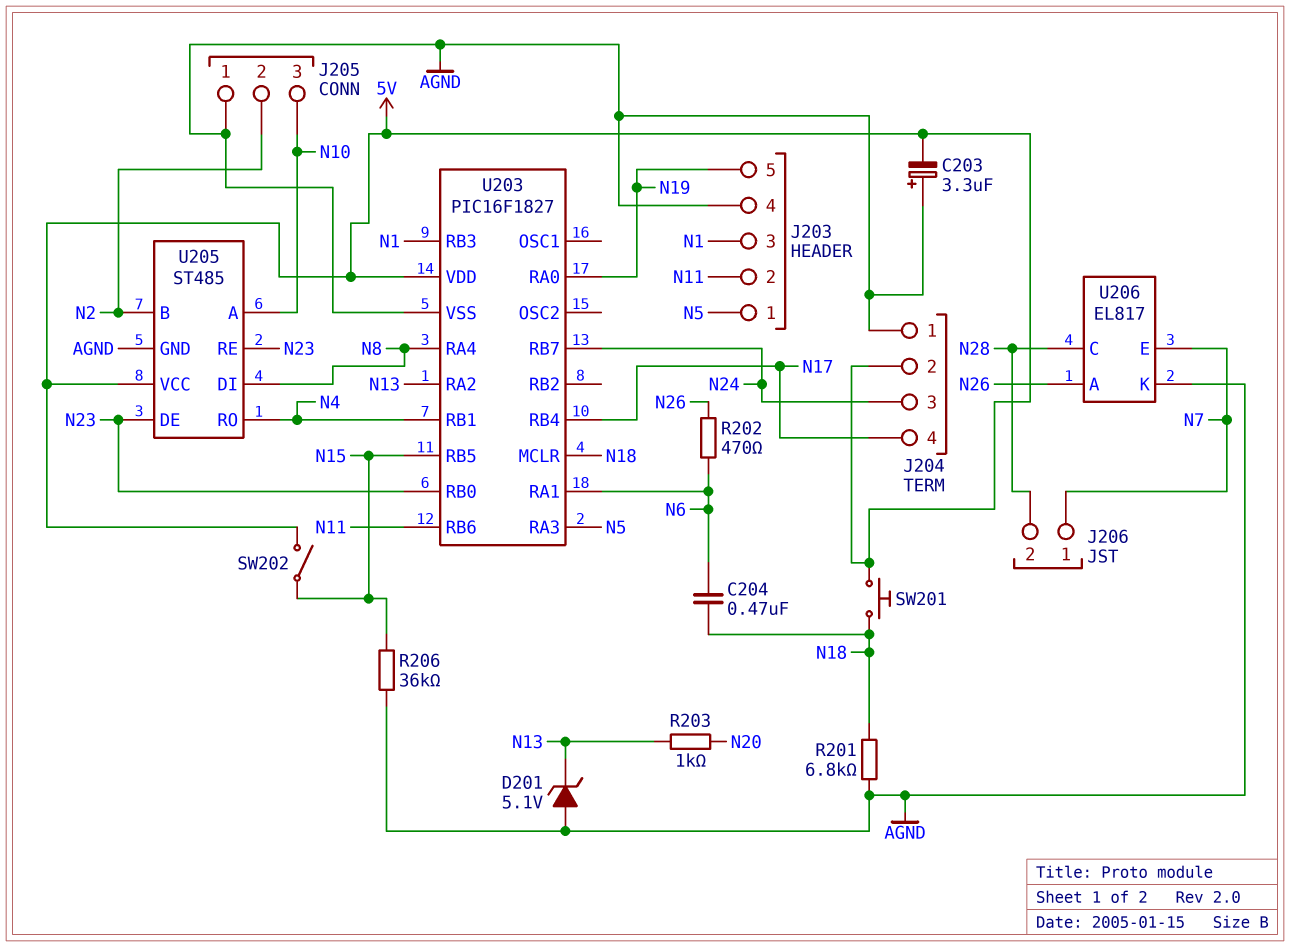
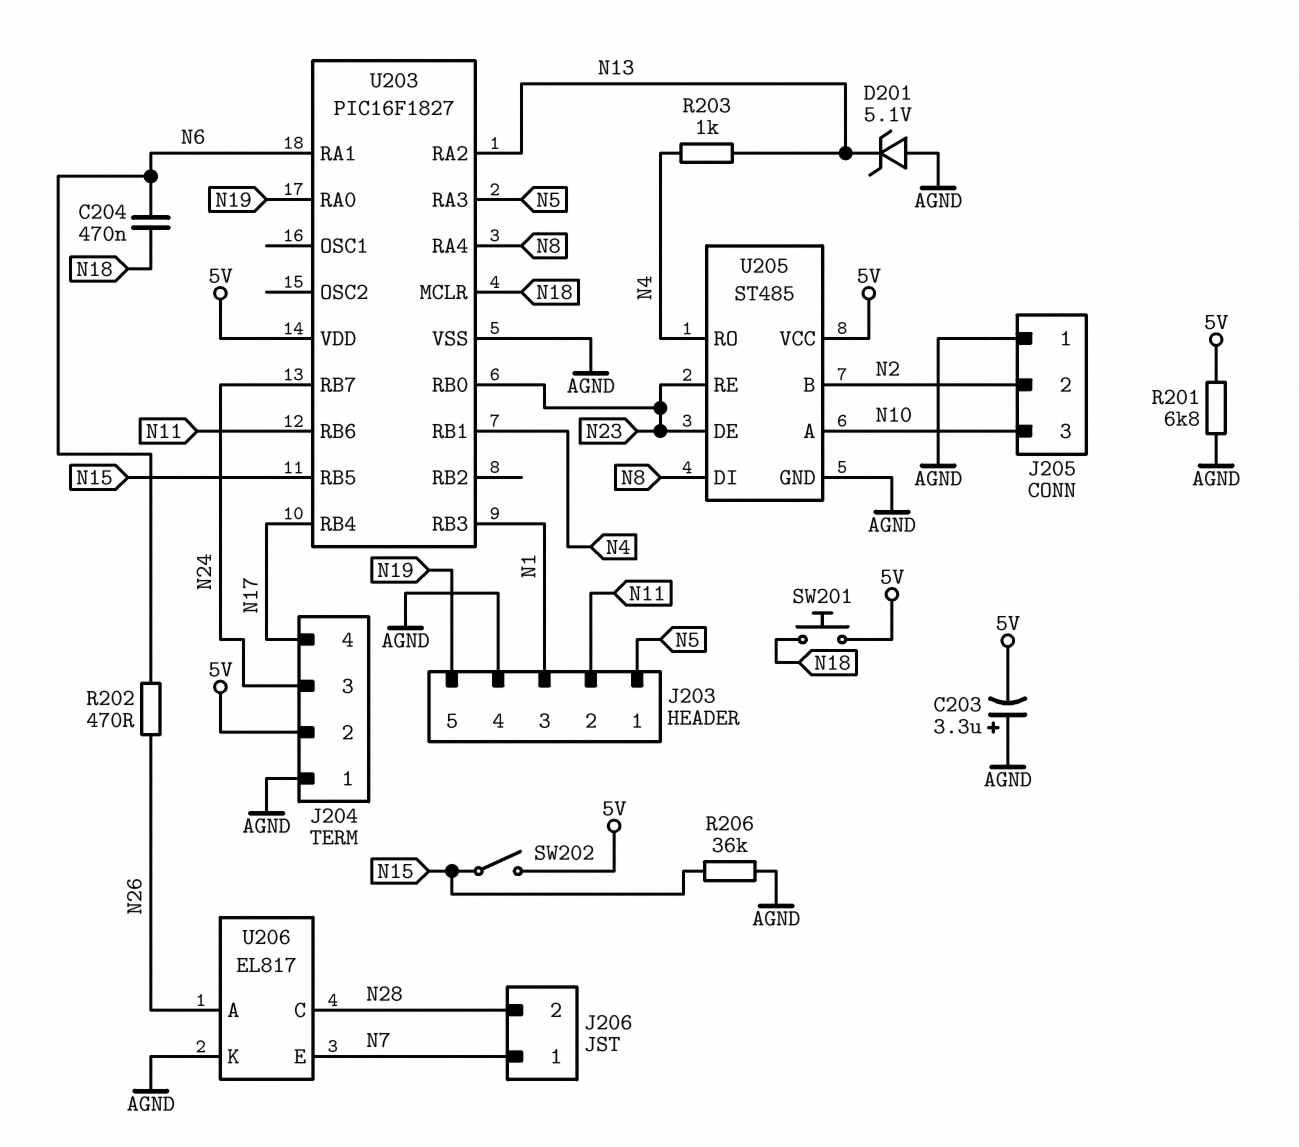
R201: 6.8k (AGND, N18) -> 6.8k (5V, AGND)
R203: 1k (N13, N20) -> 1k (N4, N13)

